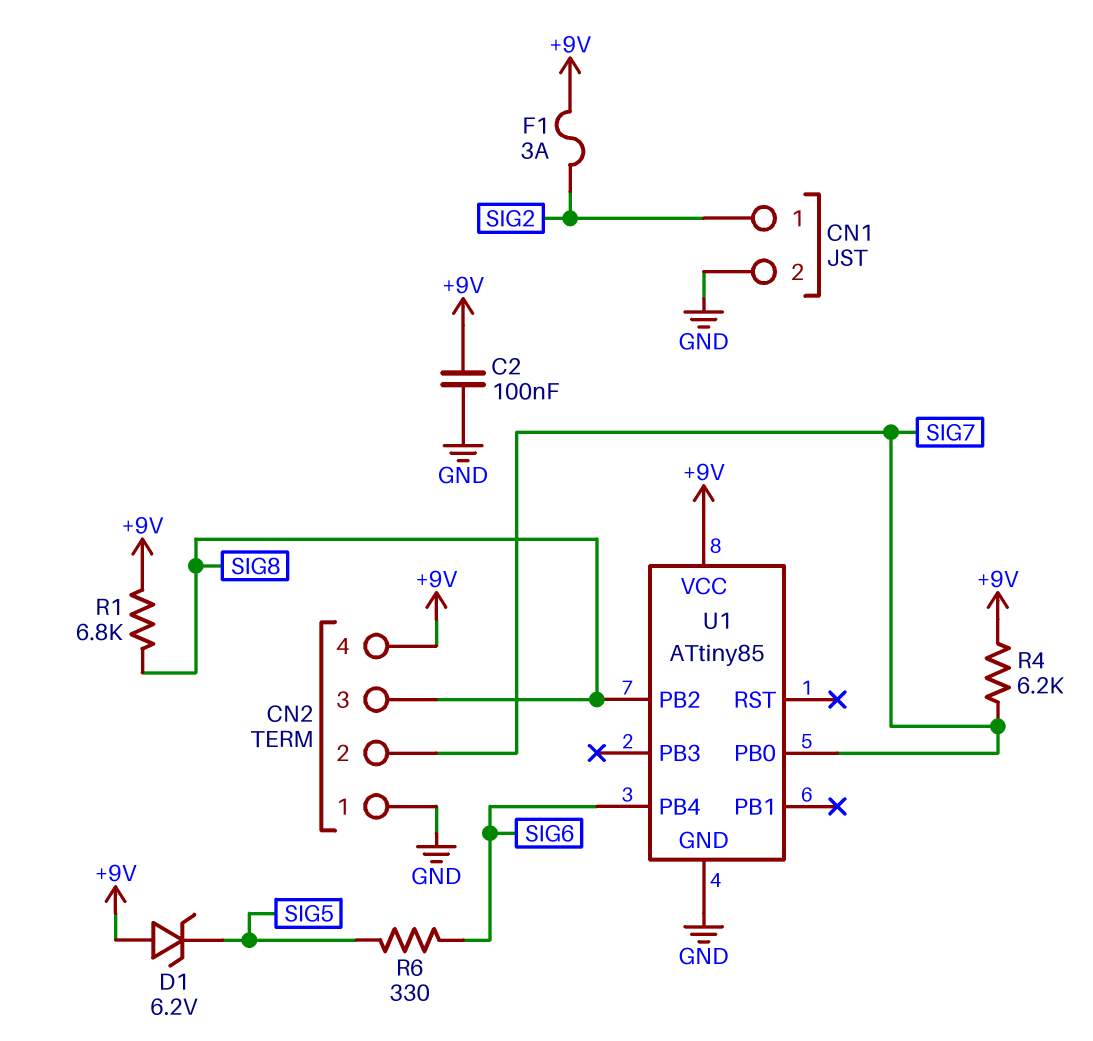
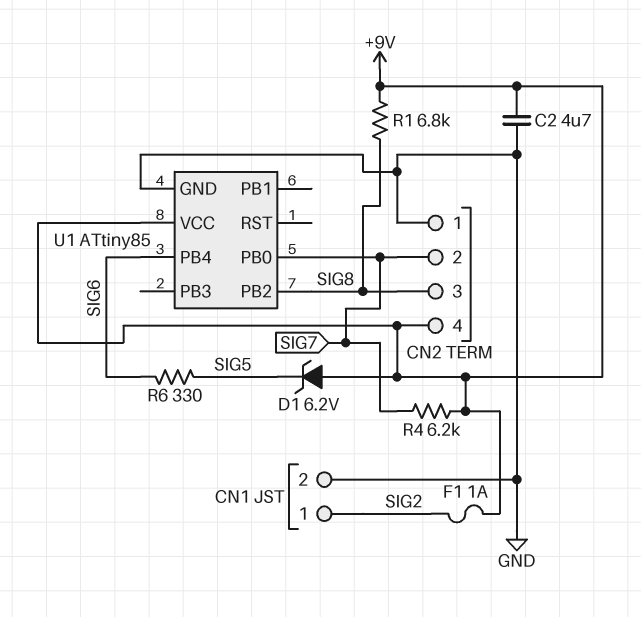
C2: 100nF (+9V, GND) -> 4.7uF (+9V, GND)
F1: 3A (+9V, SIG2) -> 1A (+9V, SIG2)

